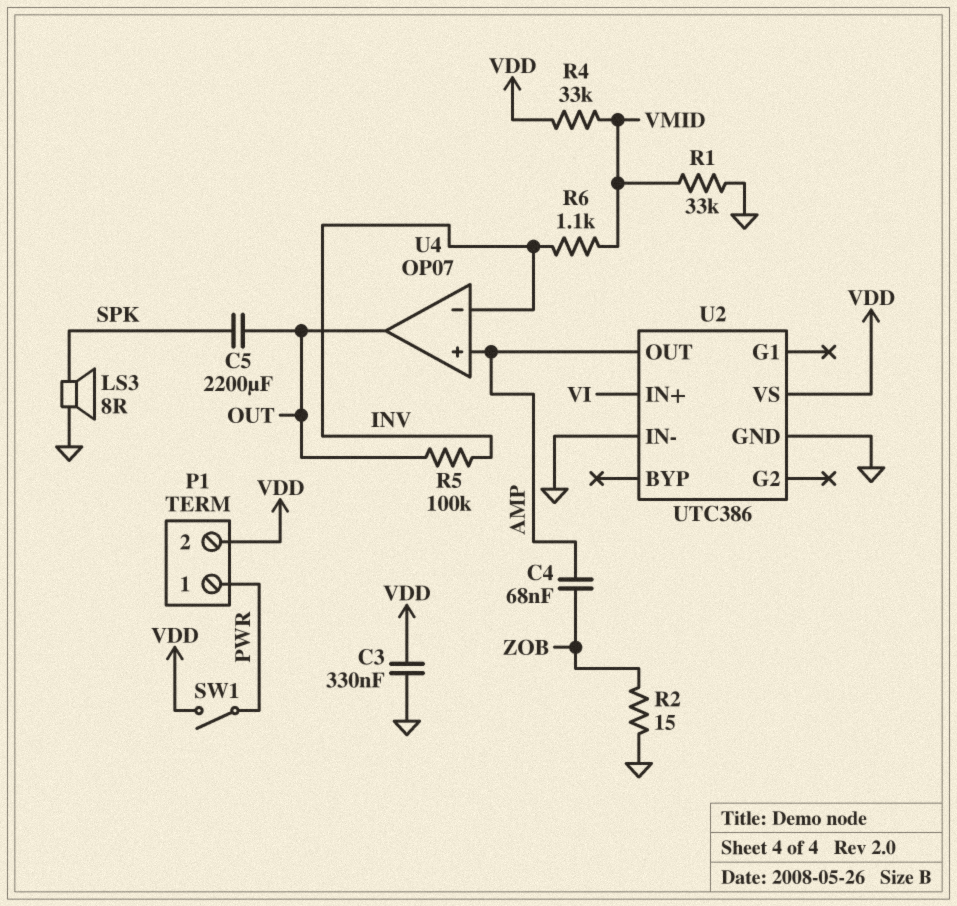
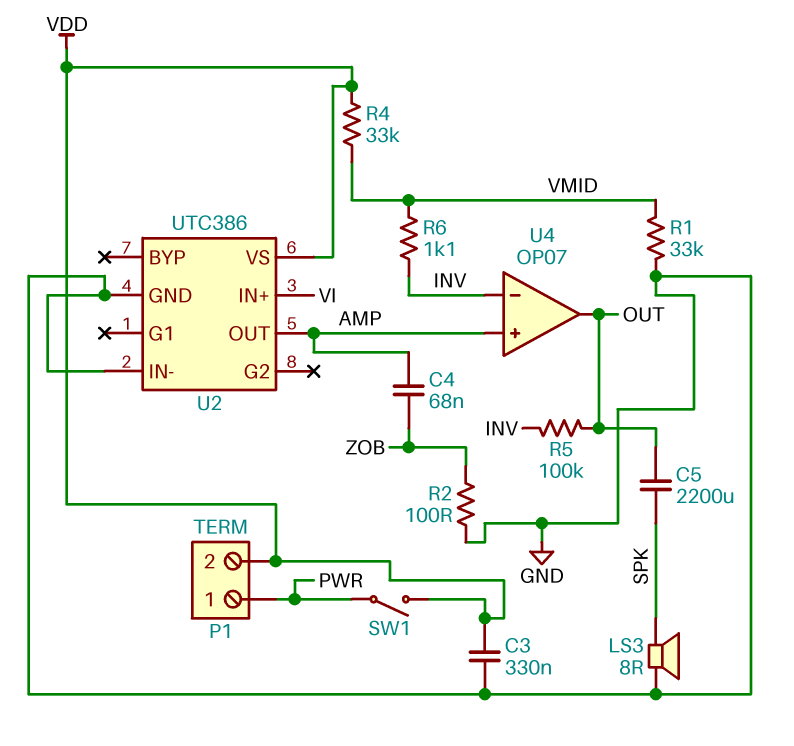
R2: 15 (GND, ZOB) -> 100 (GND, ZOB)

